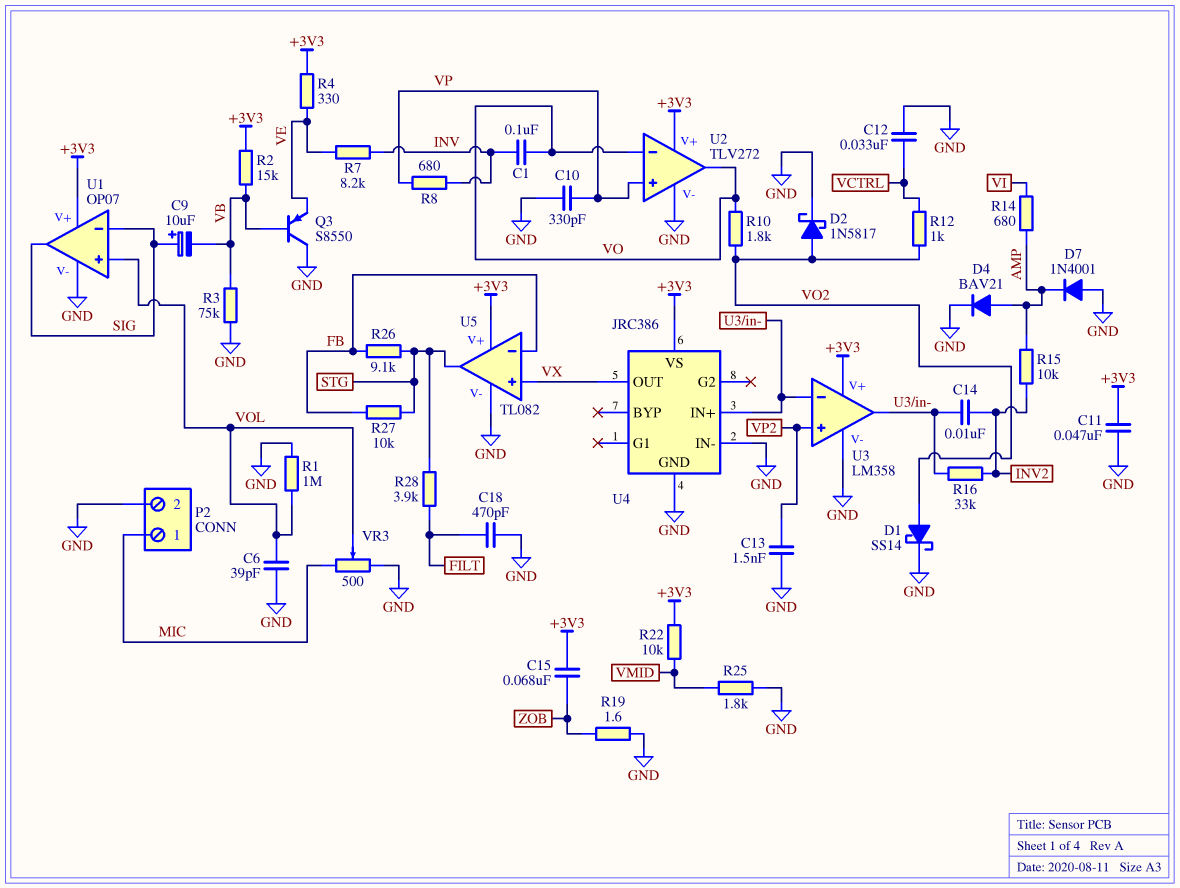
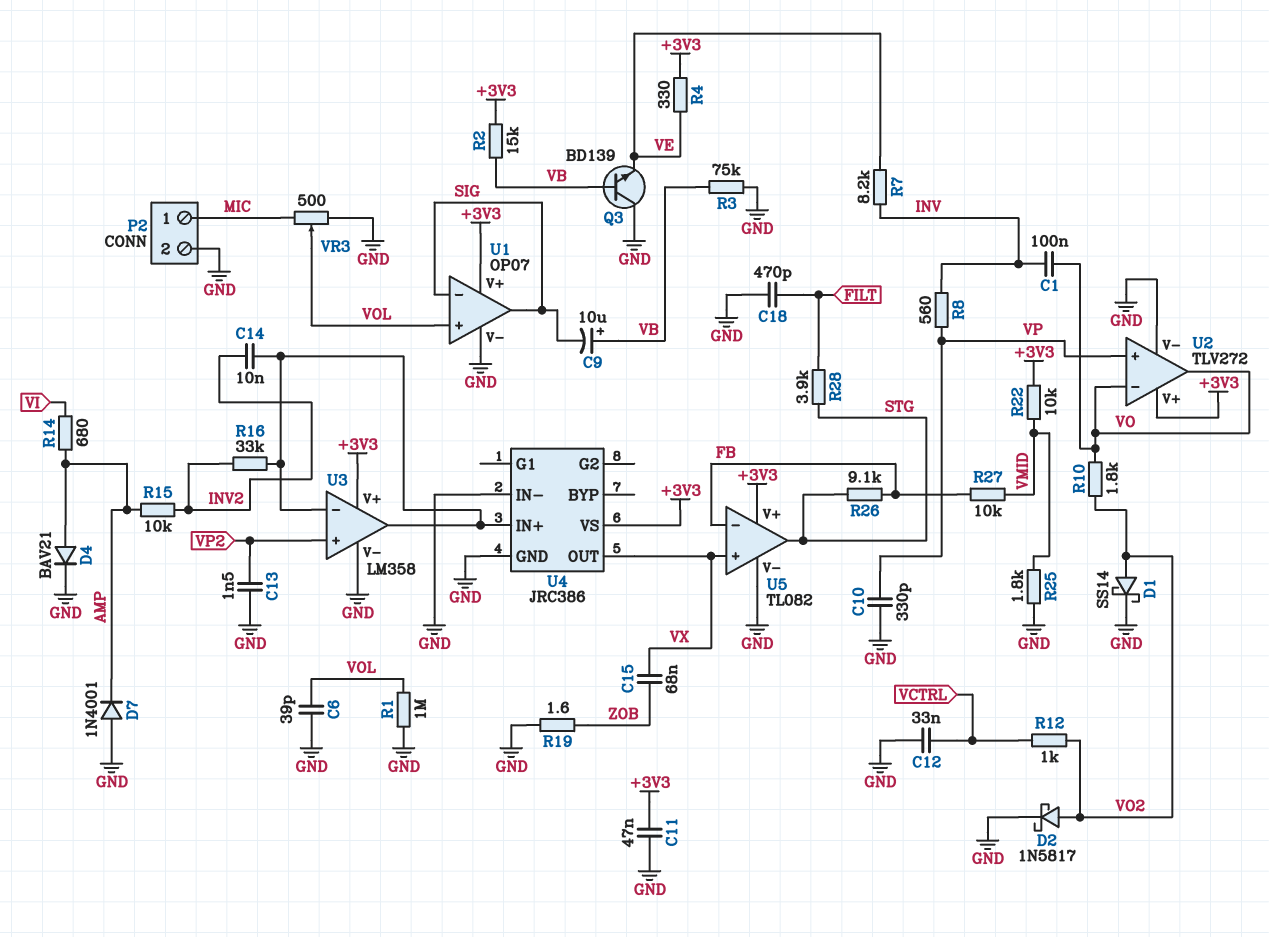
C9: 10uF (plus SIG, minus VB) -> 10uF (plus VB, minus SIG)
C15: 68nF (+3V3, ZOB) -> 68nF (VX, ZOB)
Q3: PNP S8550 (B VB, C GND, E VE) -> NPN BD139 (B VB, C GND, E VE)
R8: 680 (INV, VP) -> 560 (INV, VP)
R27: 10k (FB, STG) -> 10k (FB, VMID)

